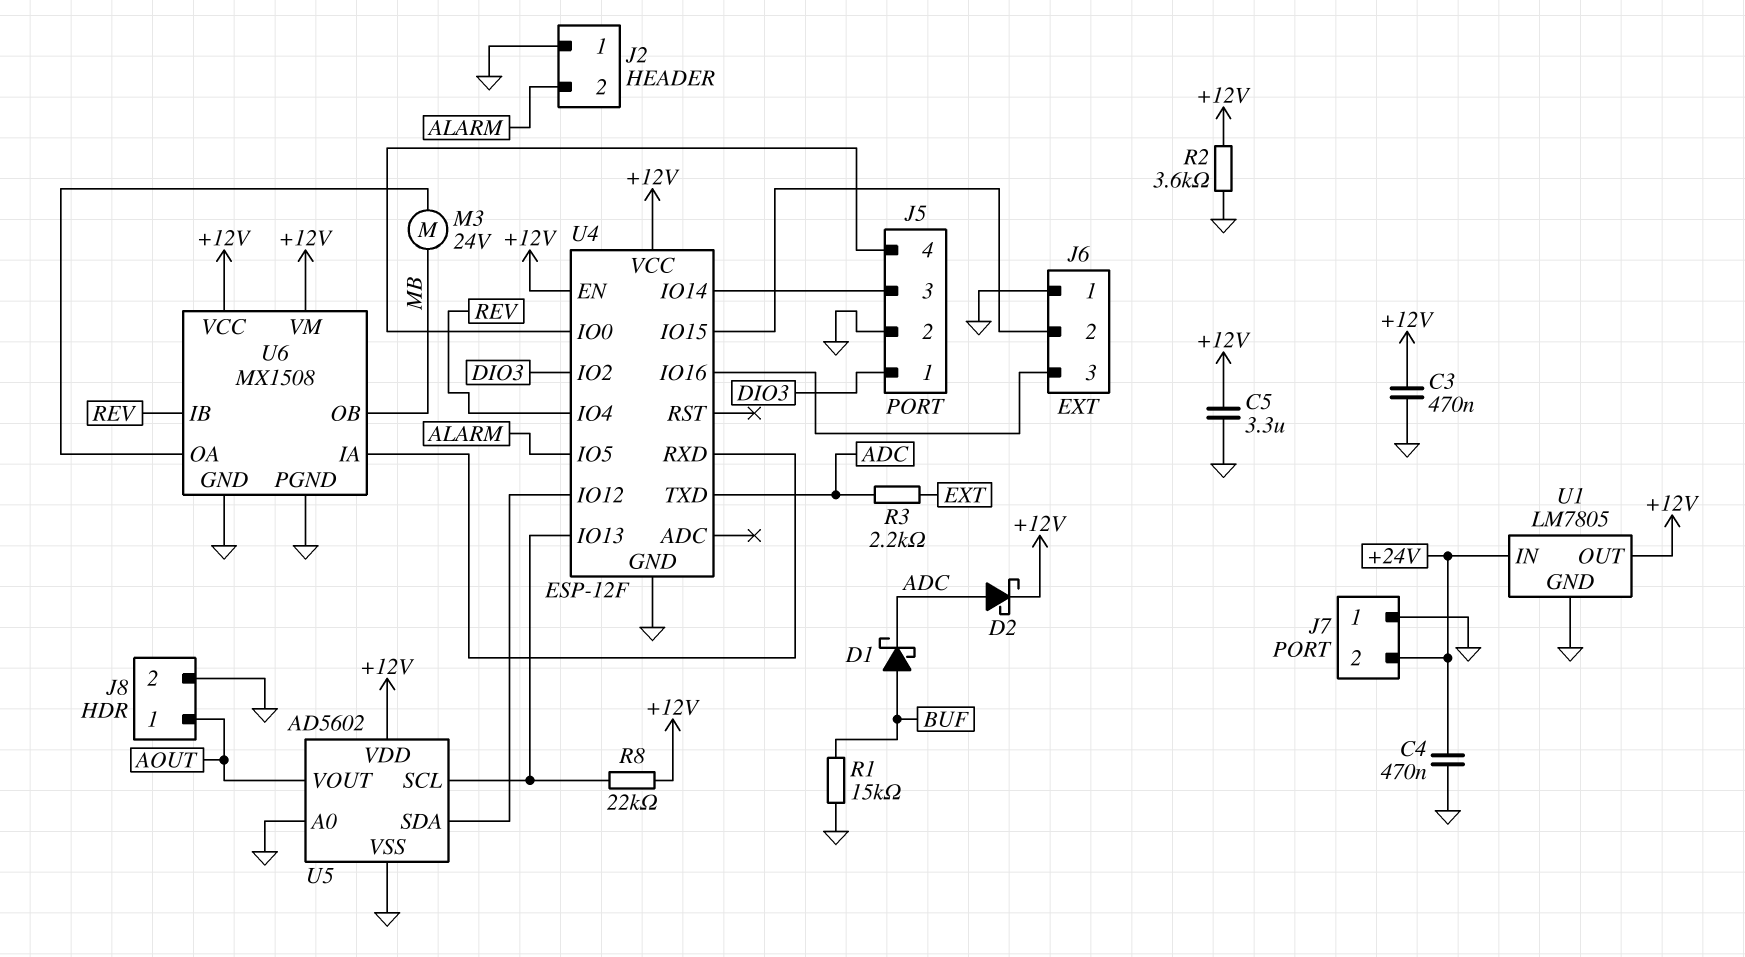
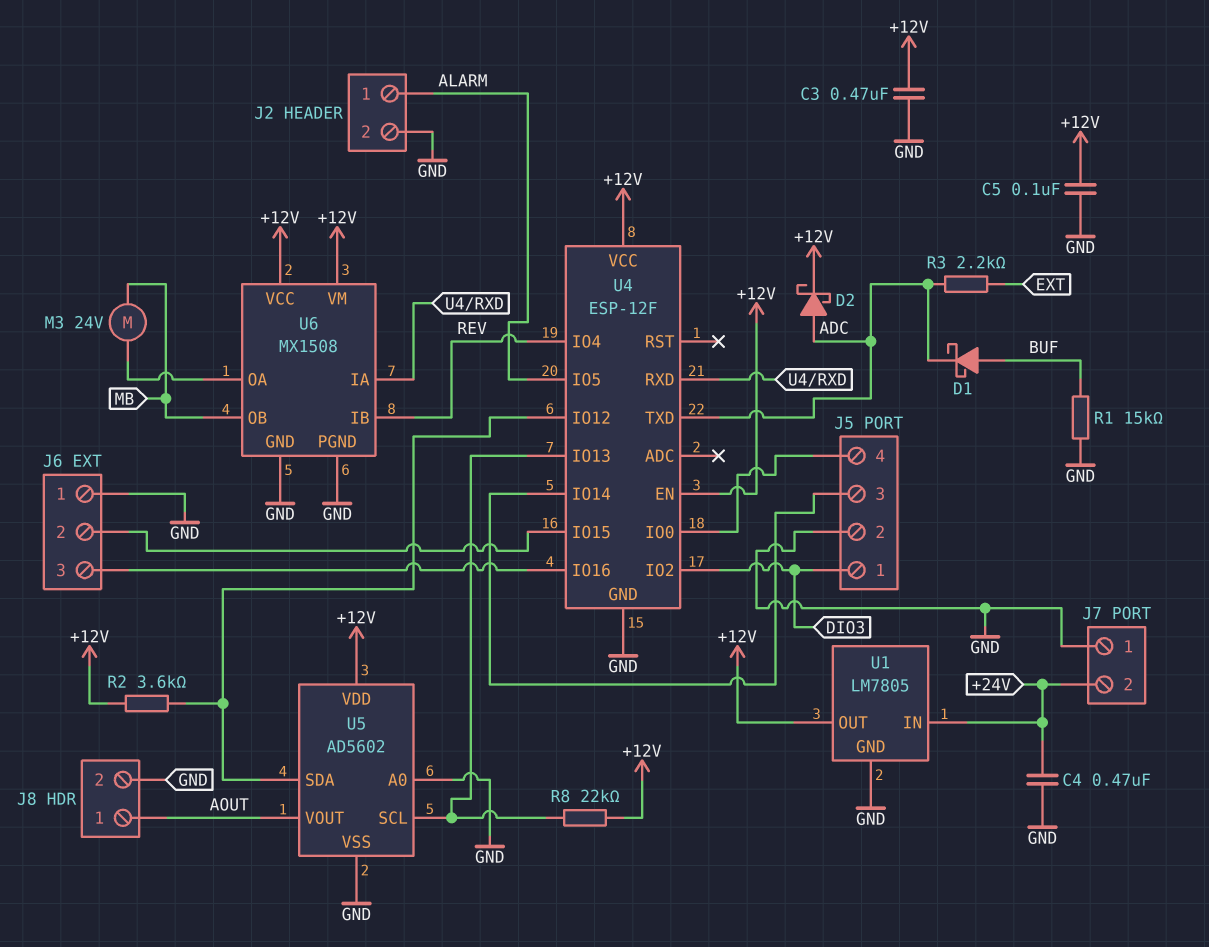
C5: 3.3uF (+12V, GND) -> 100nF (+12V, GND)
J2 pin 1: GND -> ALARM
J2 pin 2: ALARM -> GND
R2: 3.6k (+12V, GND) -> 3.6k (+12V, U4/IO12)

